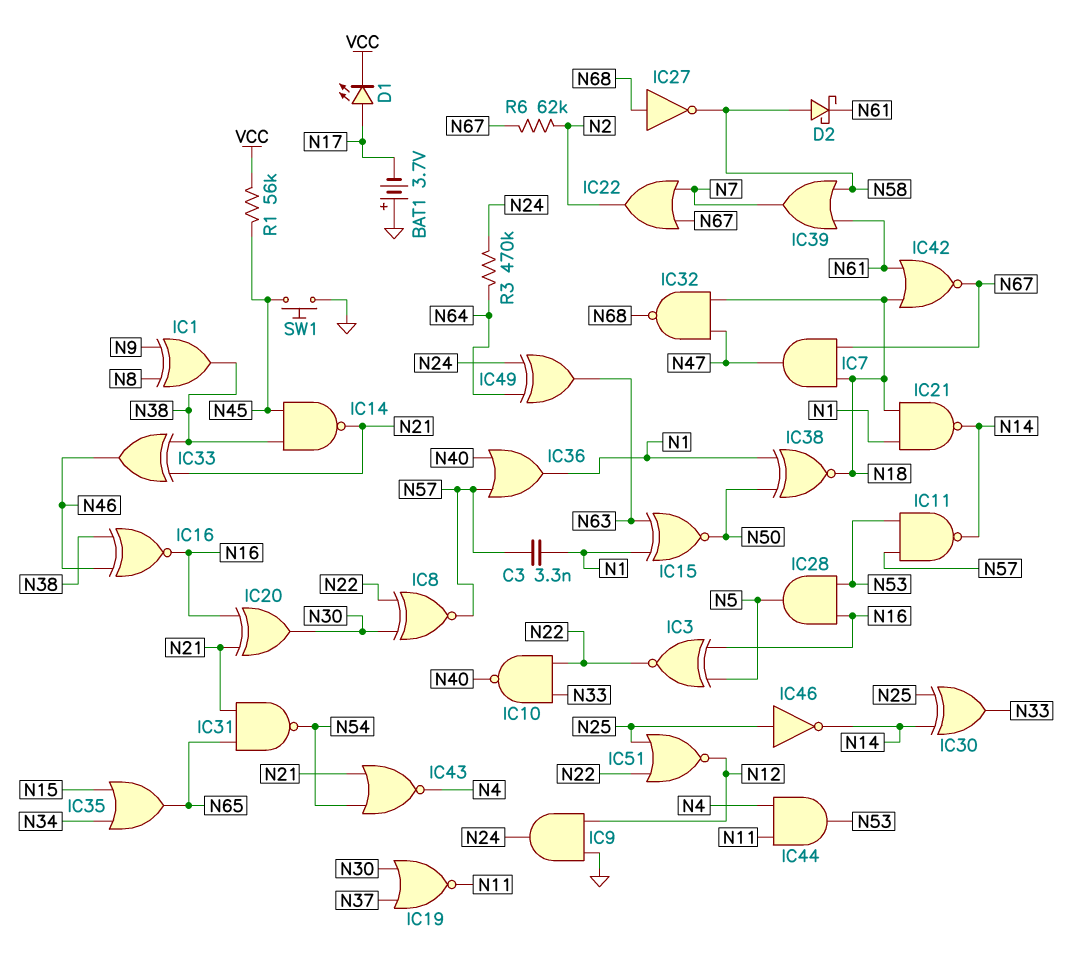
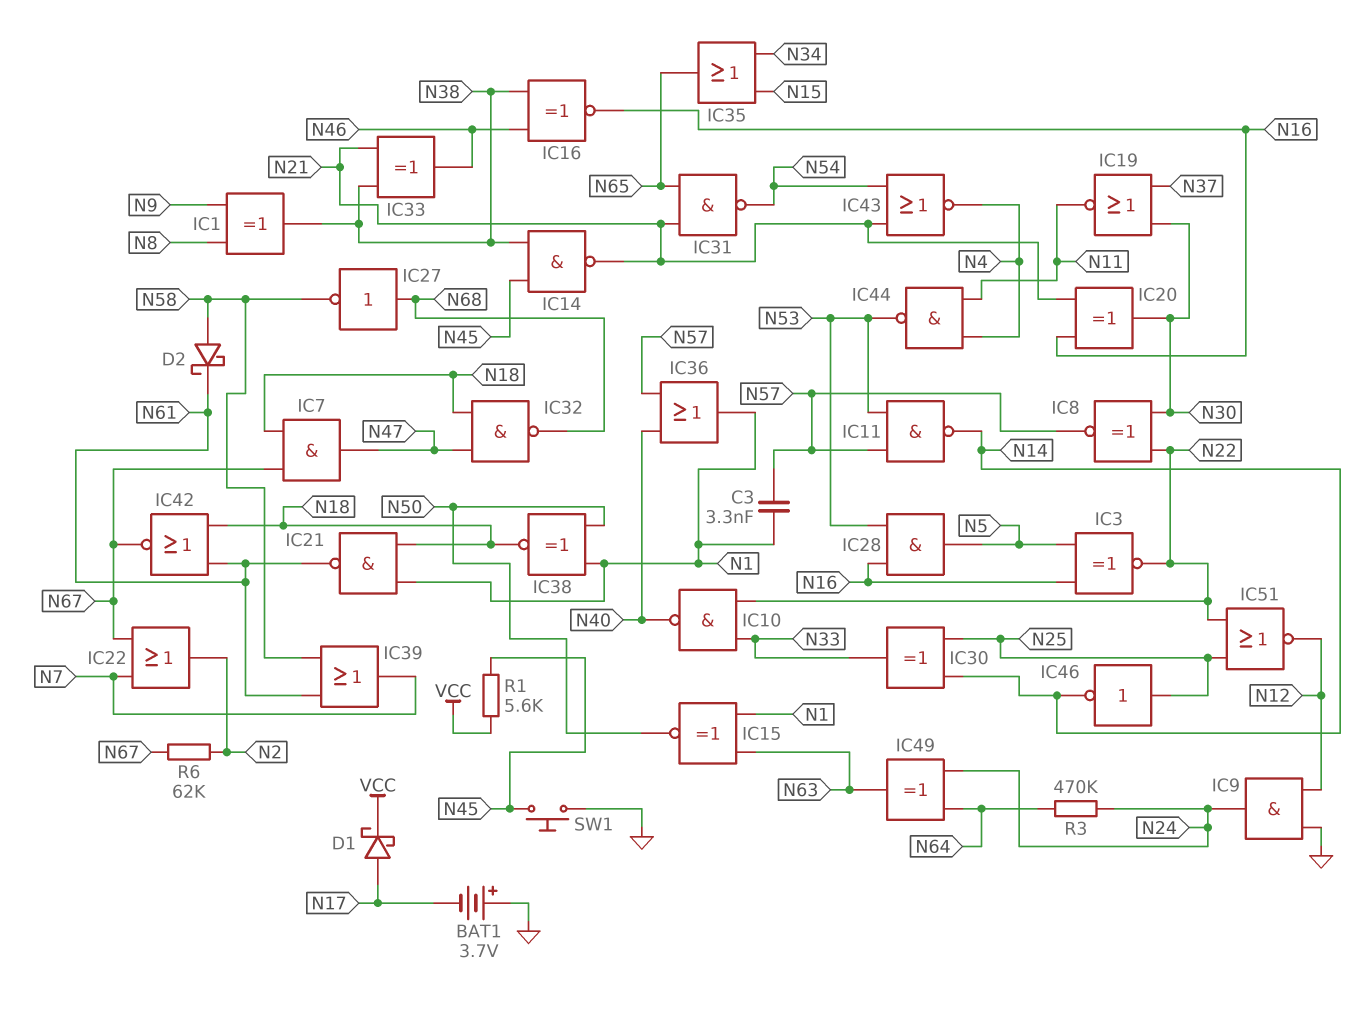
D1: LED (A N17, K VCC) -> schottky (A N17, K VCC)
IC21: NAND (in N1, in N18, out N14) -> NAND (in N1, in N18, out N61)
IC44: AND (in N4, in N11, out N53) -> NAND (in N4, in N11, out N53)
R1: 56k (N45, VCC) -> 5.6k (N45, VCC)

